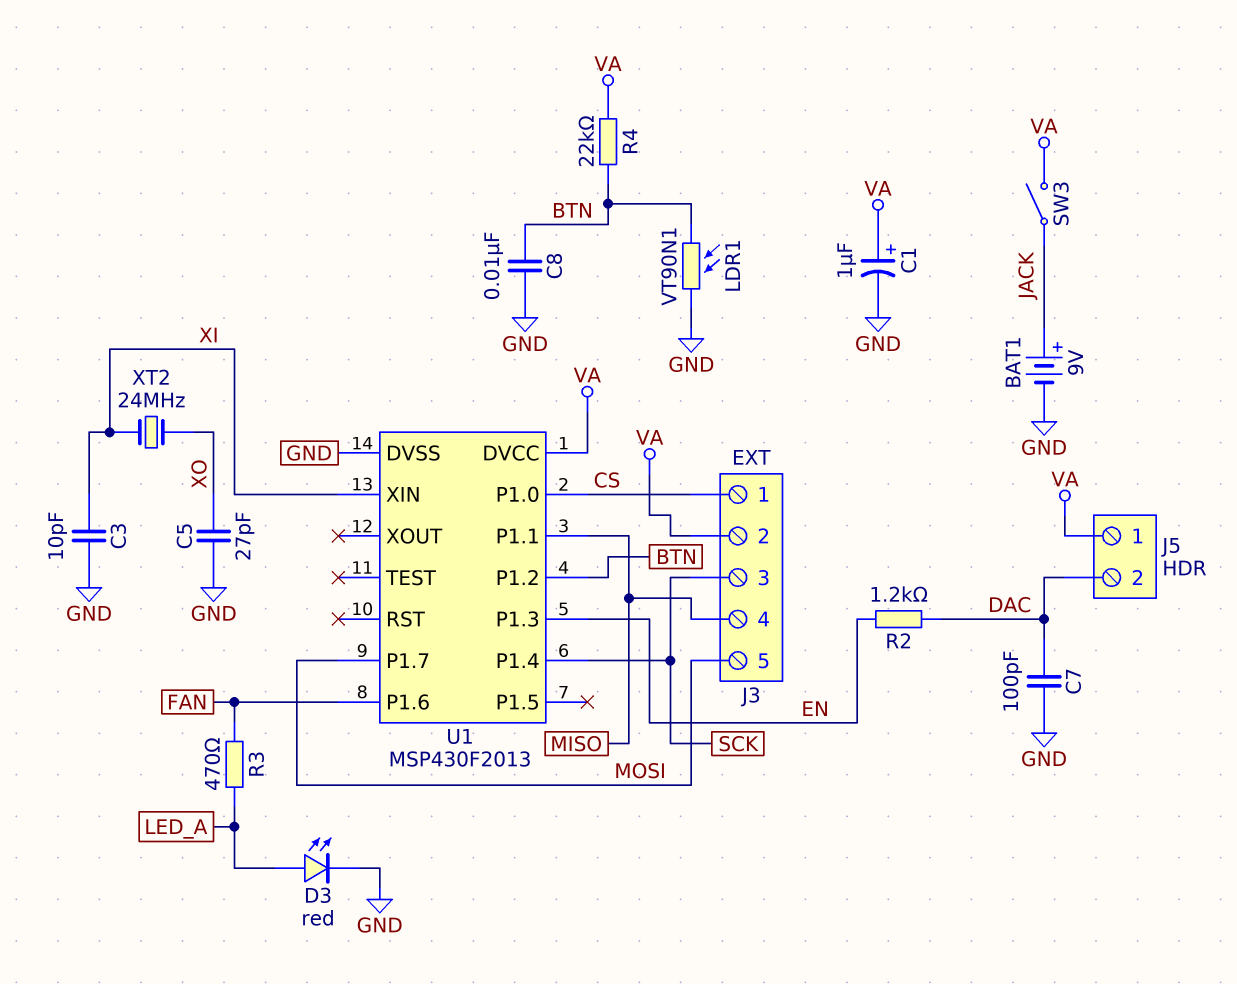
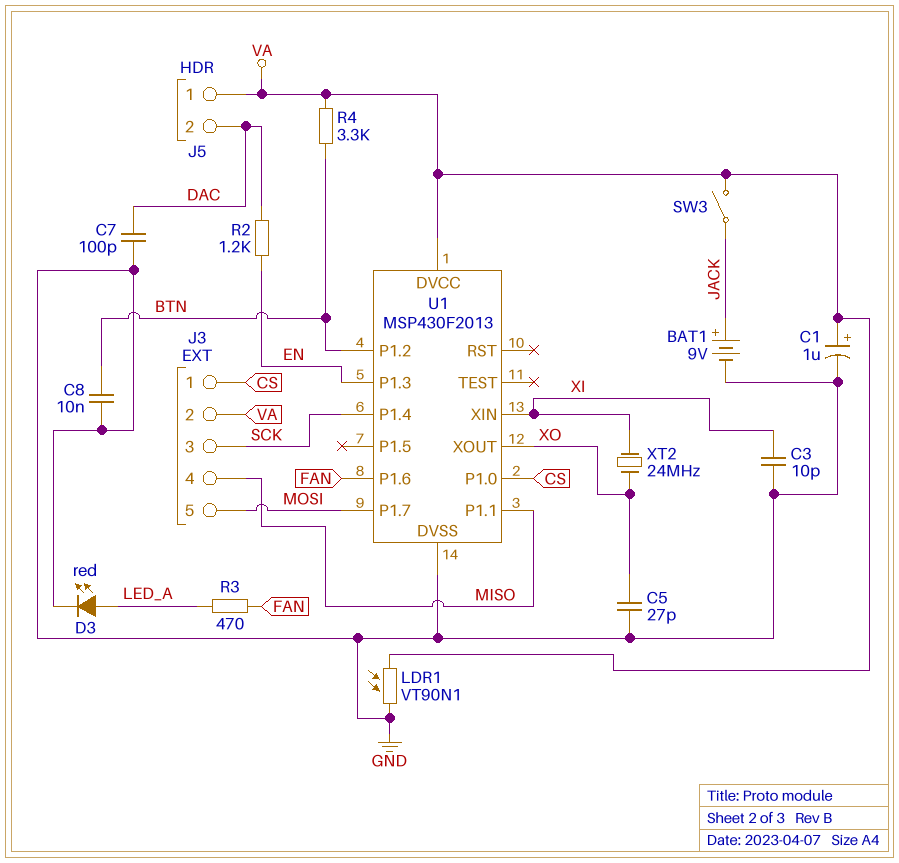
LDR1: VT90N1 (BTN, GND) -> VT90N1 (GND, VA)
R4: 22k (BTN, VA) -> 3.3k (BTN, VA)
U1 pin XOUT: none -> XO

